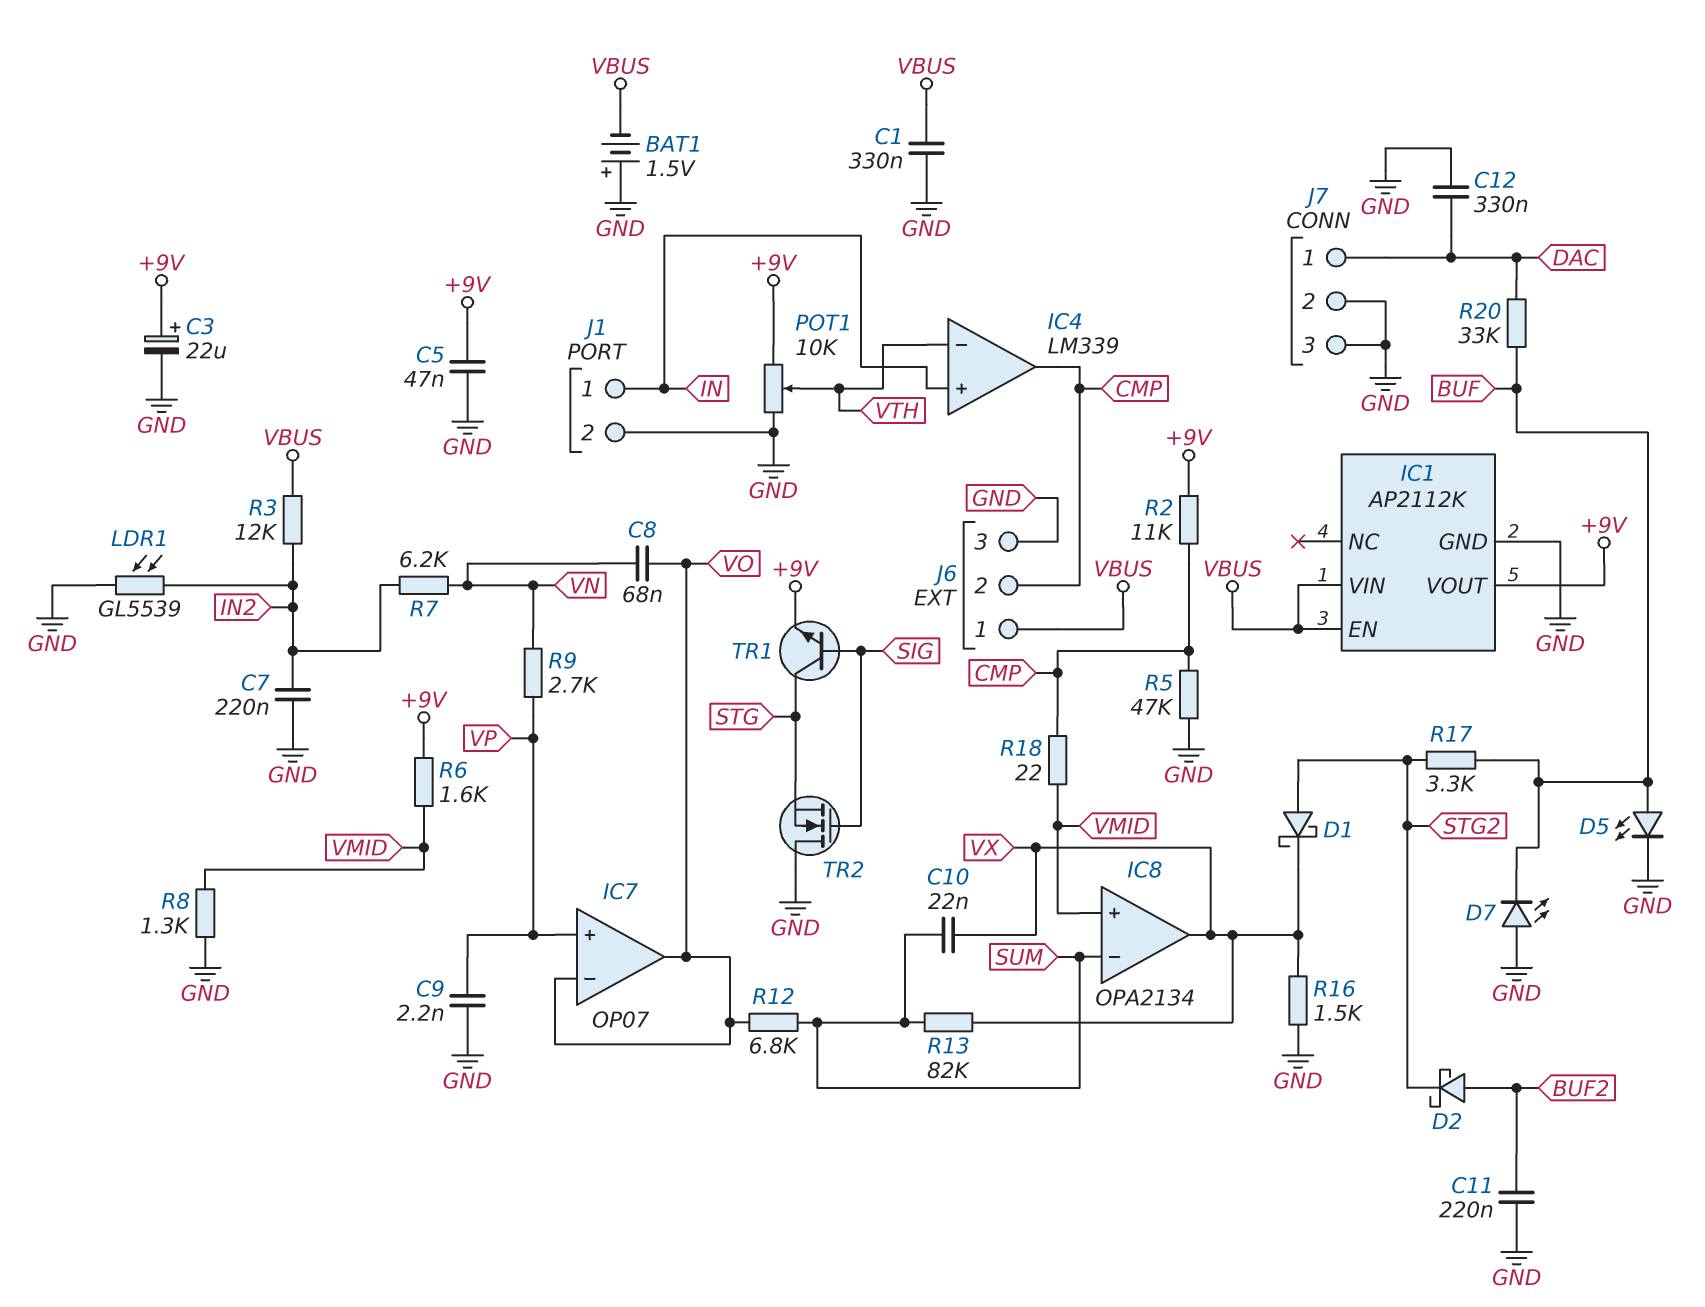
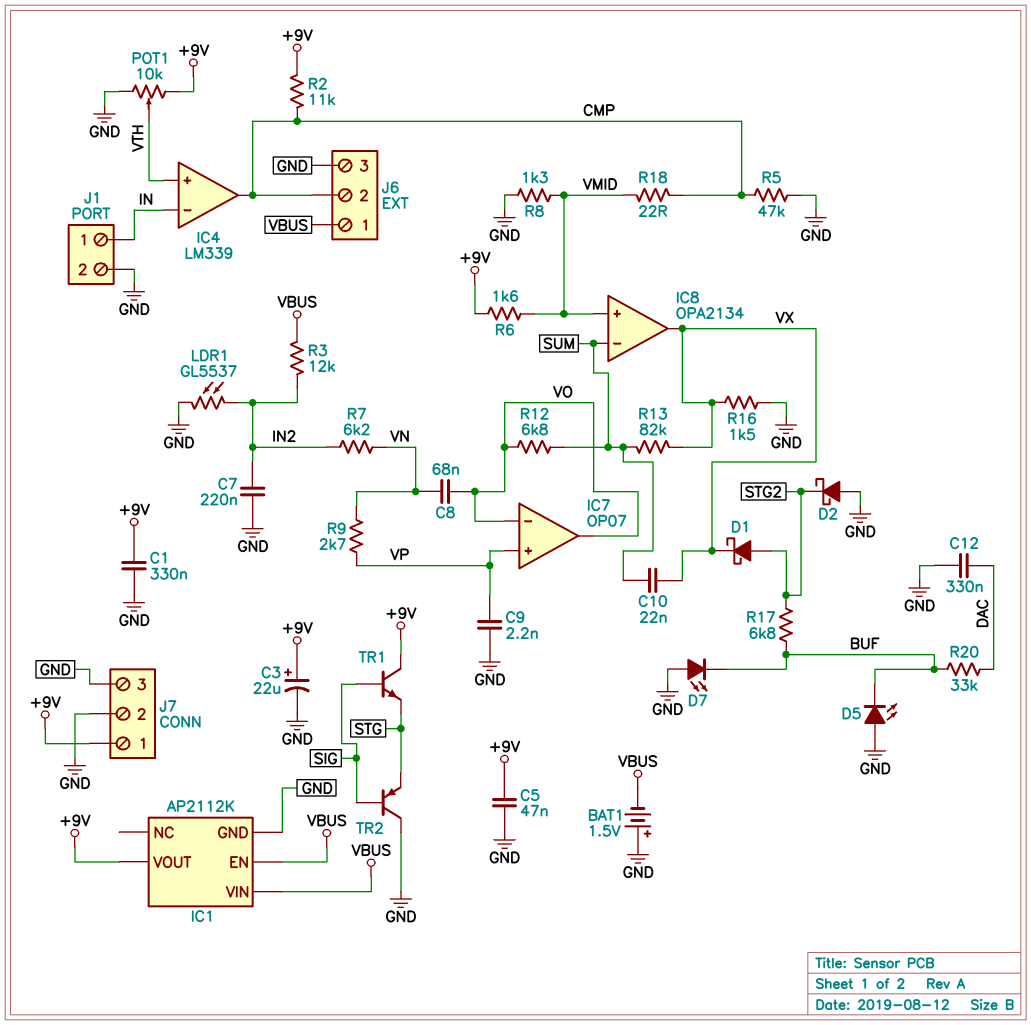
C1: 330nF (GND, VBUS) -> 330nF (+9V, GND)
C11: 220nF (BUF2, GND) -> none
D2: schottky (A BUF2, K STG2) -> schottky (A GND, K STG2)
D5: LED (A BUF, K GND) -> LED (A GND, K BUF)
IC4 pin in+: IN -> VTH
IC4 pin in-: VTH -> IN
J7 pin 1: DAC -> +9V
LDR1: GL5539 (GND, IN2) -> GL5537 (GND, IN2)
R17: 3.3k (BUF, STG2) -> 6.8k (BUF, STG2)
TR1: NPN (B SIG, C STG, E +9V) -> NPN (B SIG, C +9V, E STG)
TR2: NMOS (G SIG, D GND, S STG) -> PNP (B SIG, C GND, E STG)

